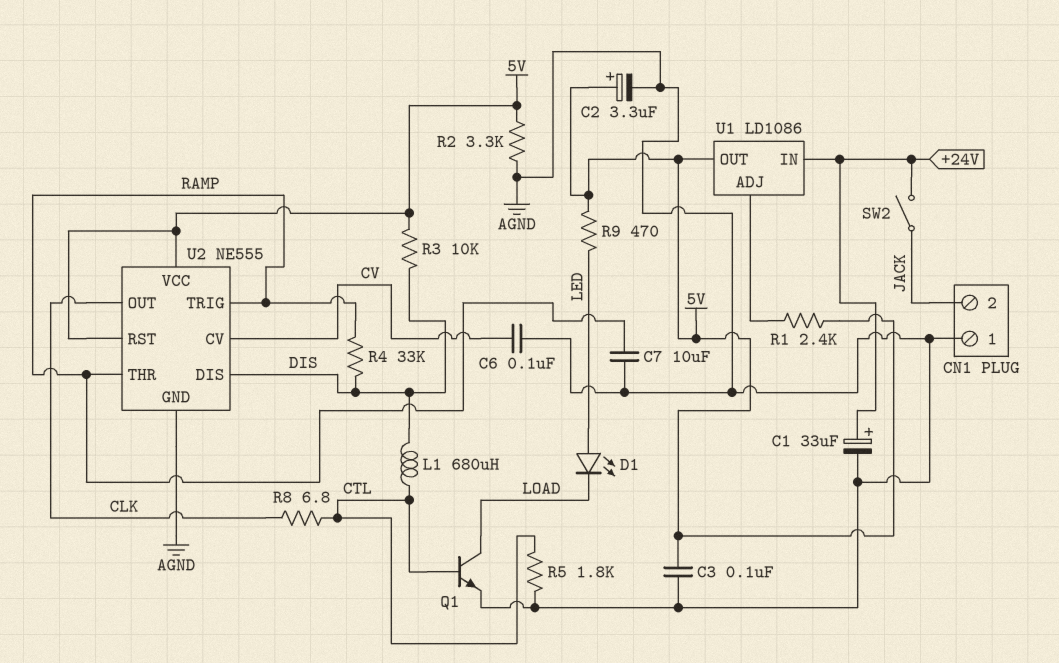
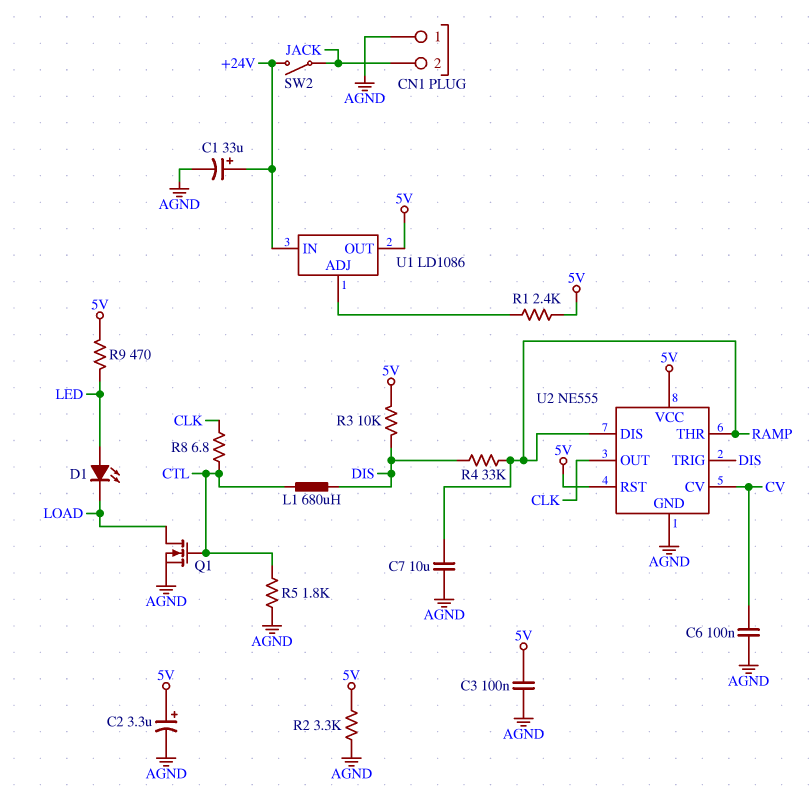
Q1: NPN (B CTL, C LOAD, E AGND) -> NMOS (G CTL, D LOAD, S AGND)
U2 pin DIS: DIS -> RAMP
U2 pin TRIG: RAMP -> DIS

